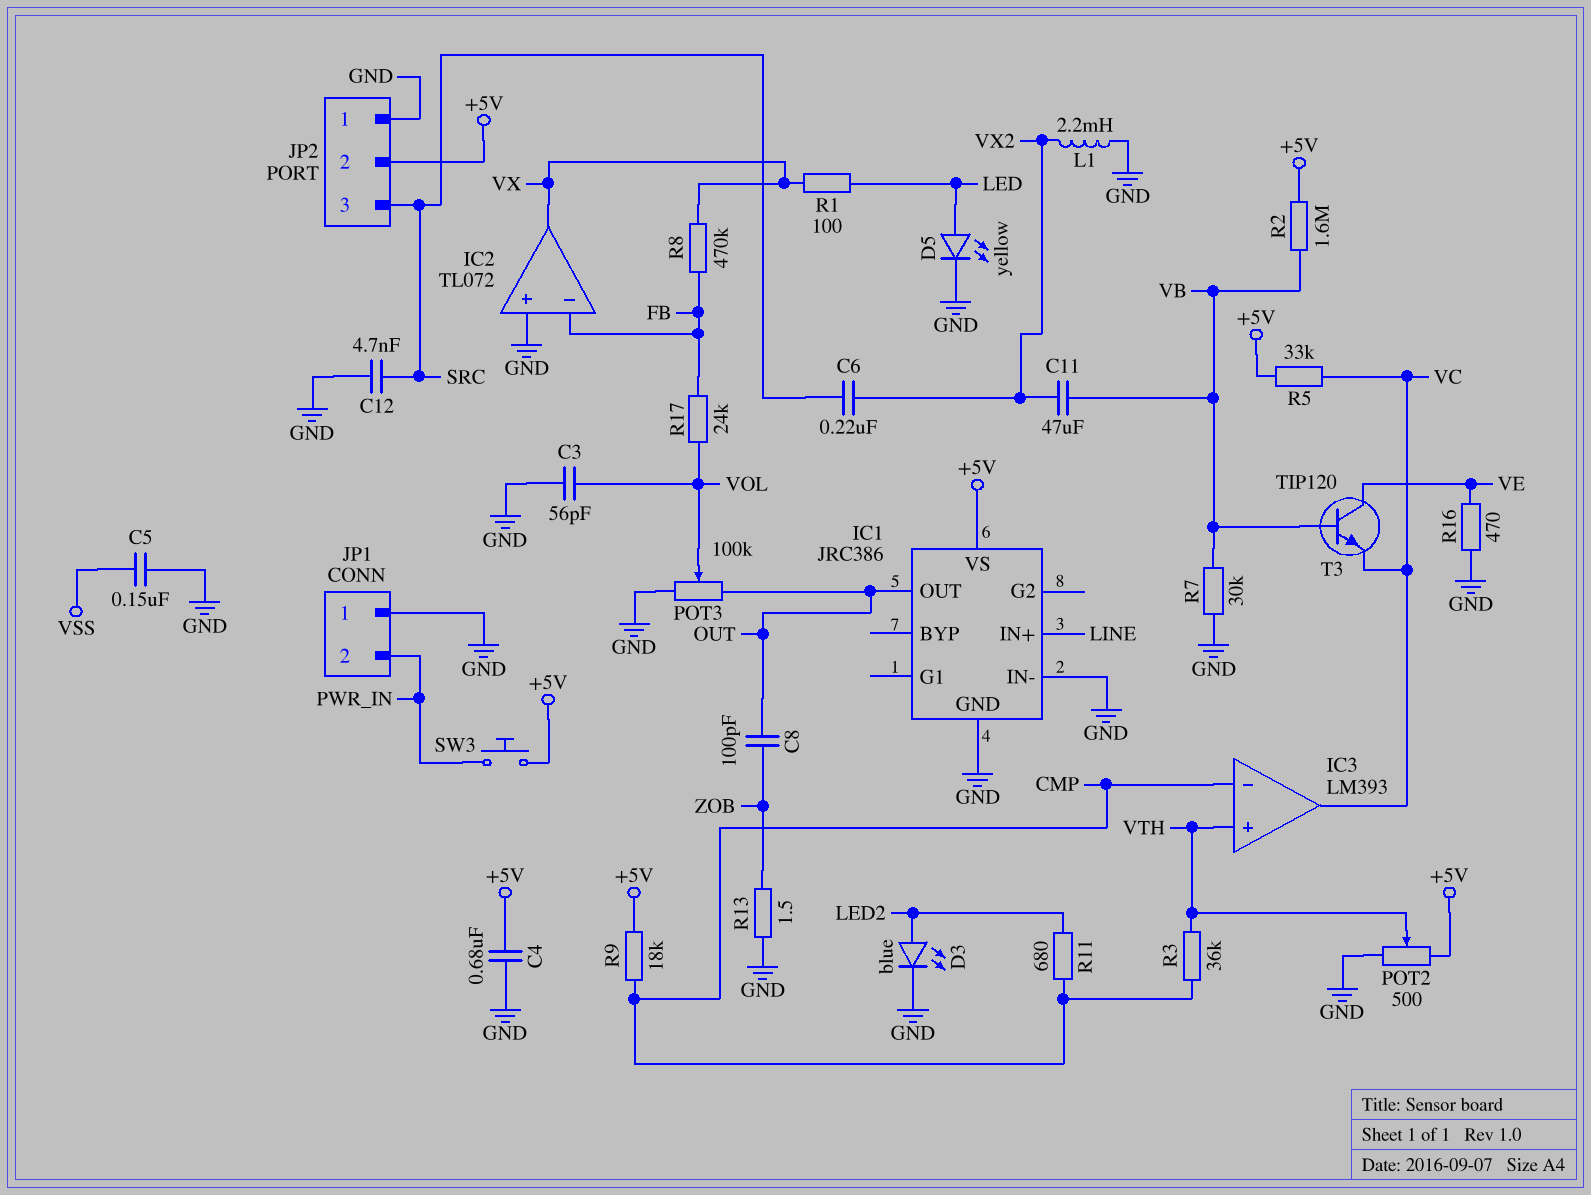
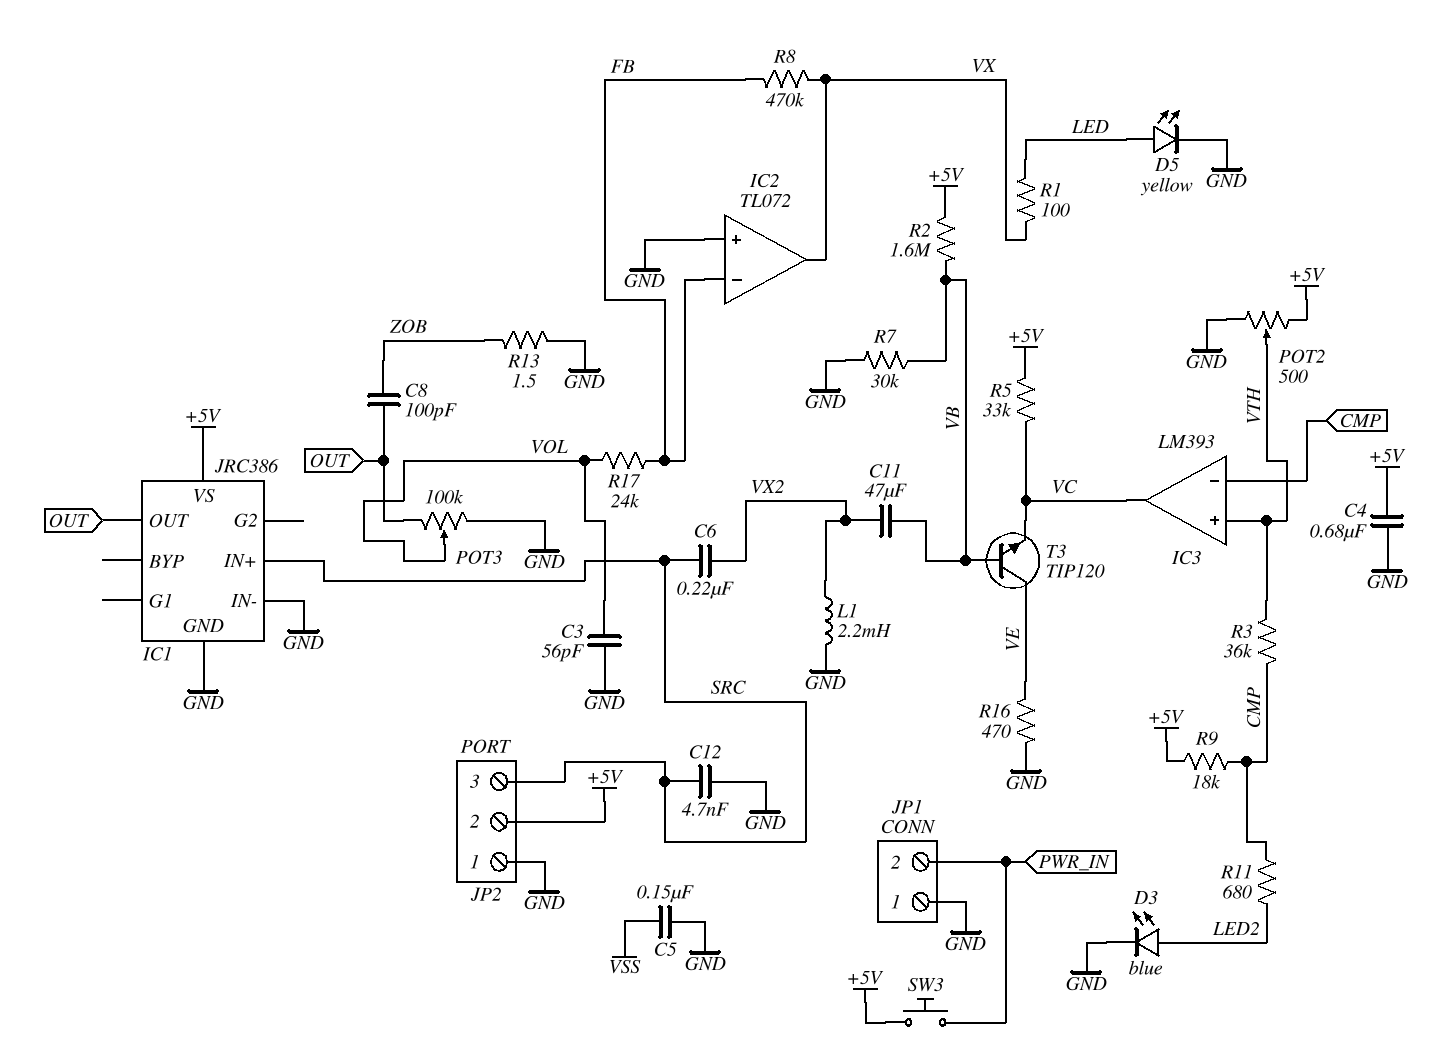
IC1 pin IN+: LINE -> SRC

